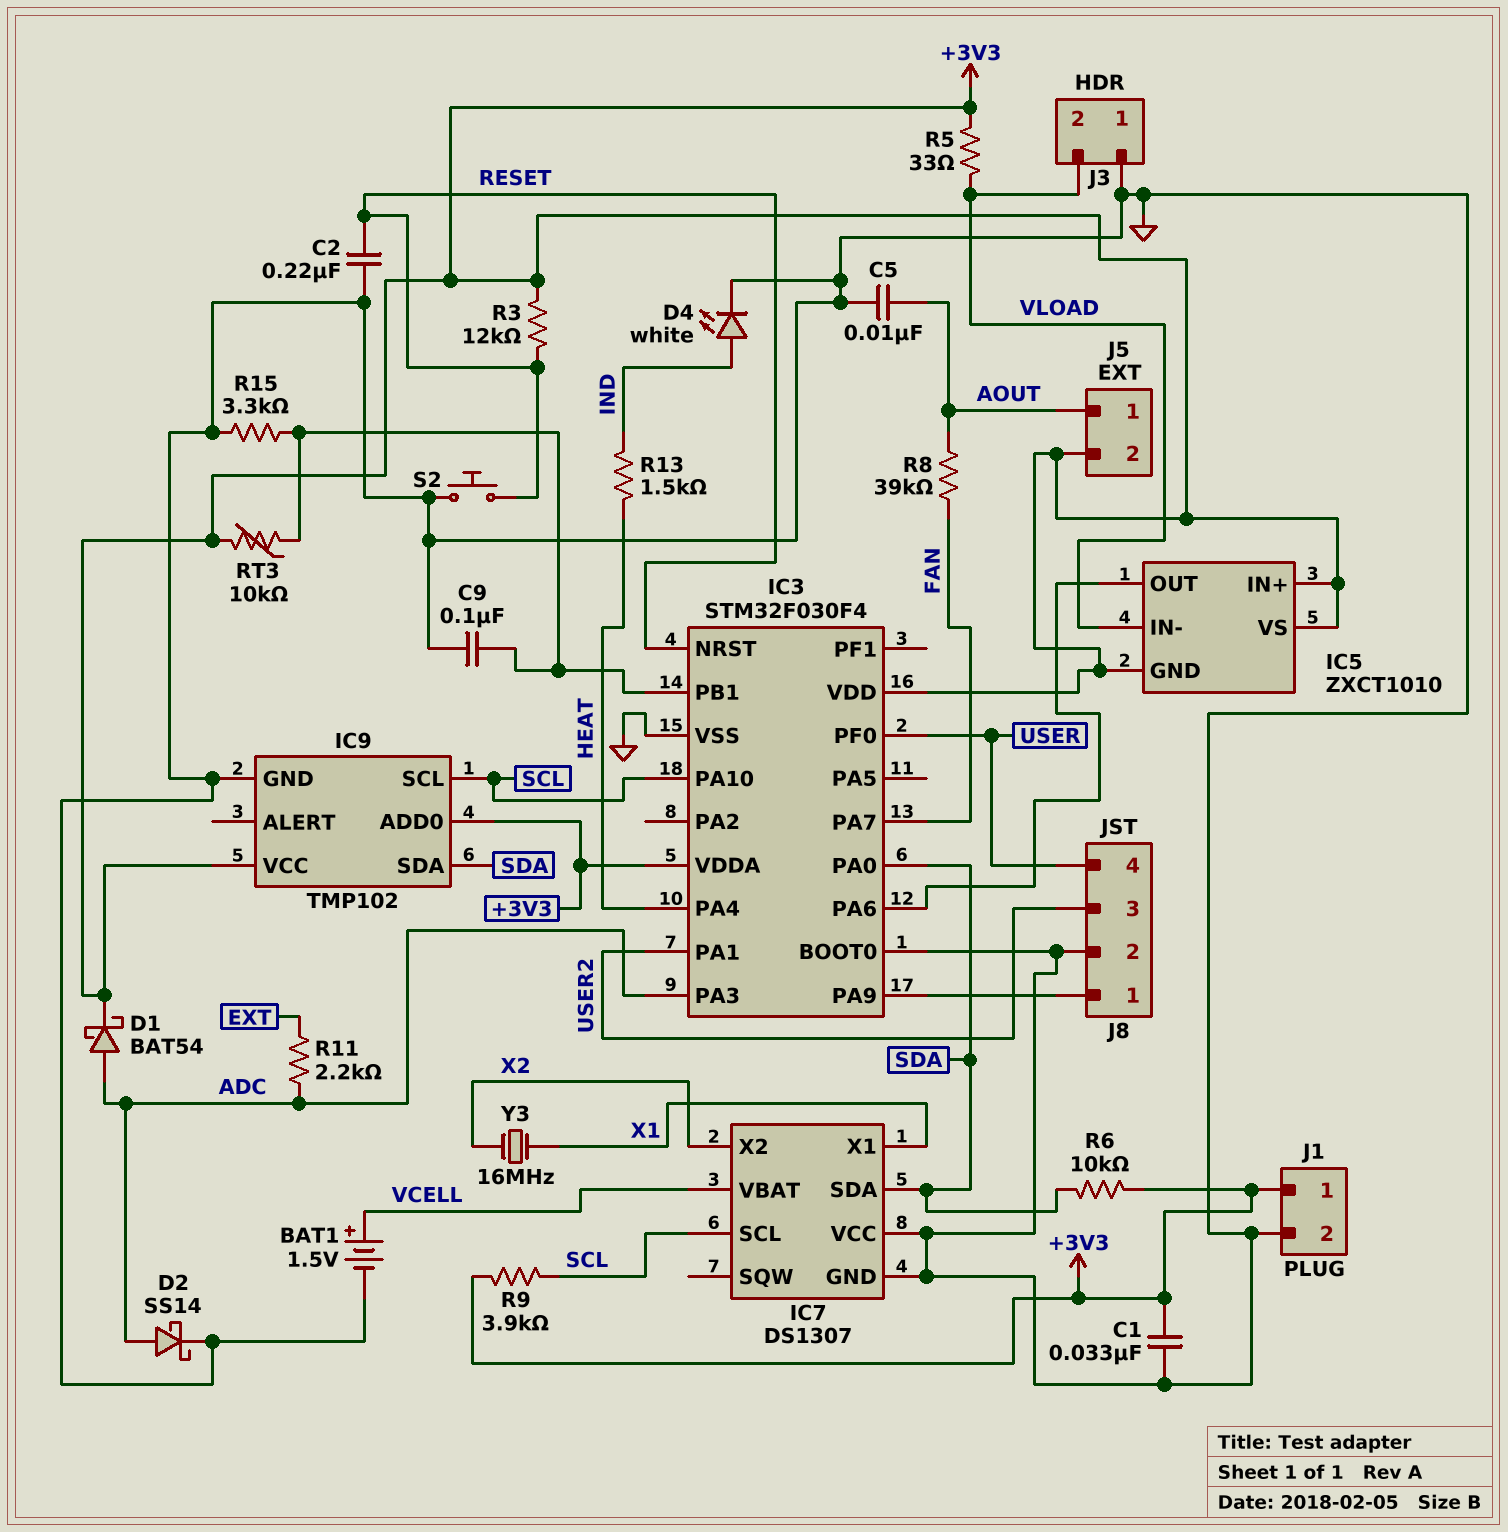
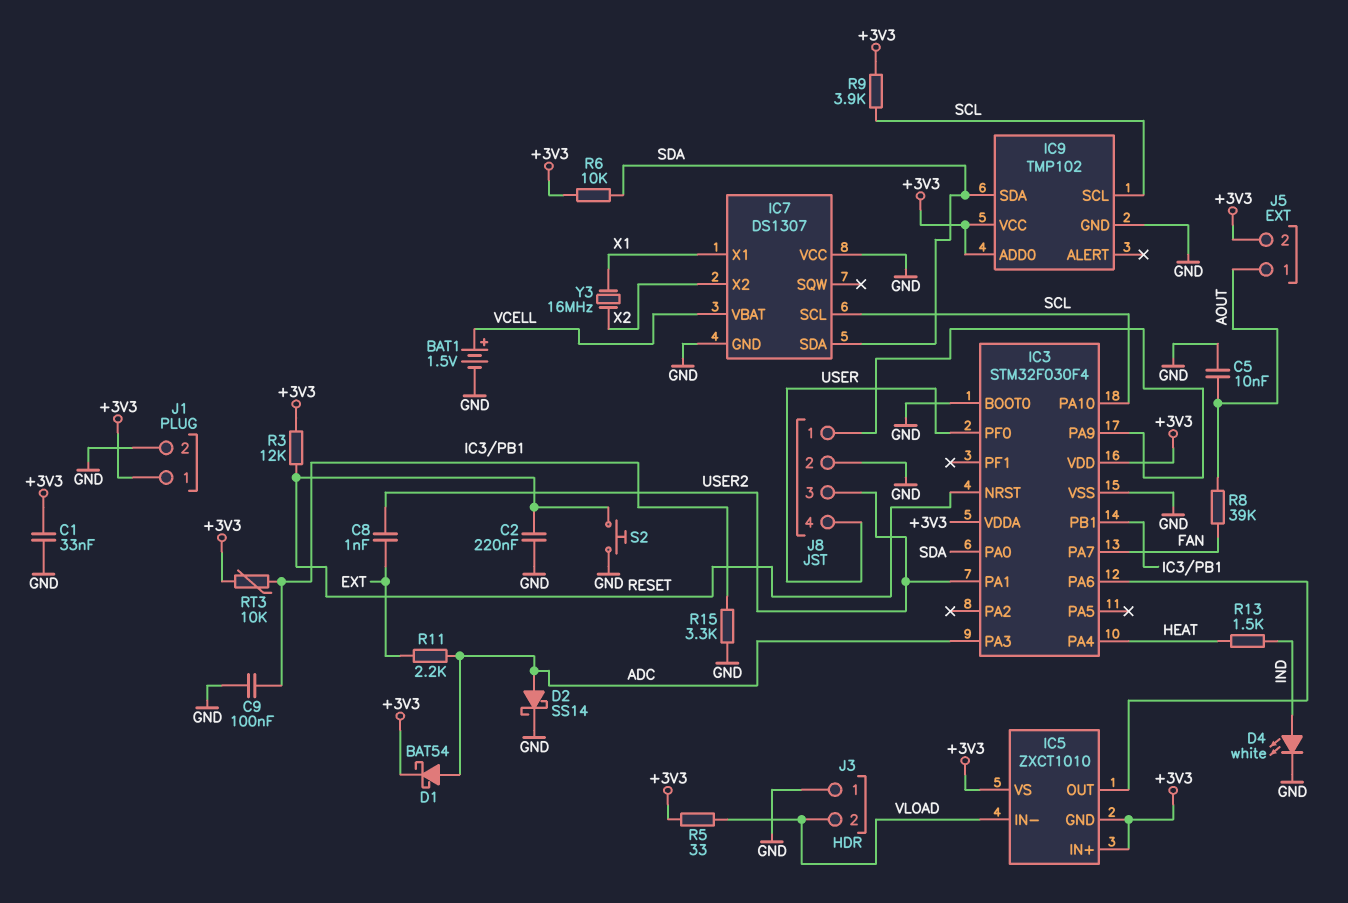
C8: none -> 1nF (EXT, USER2)

